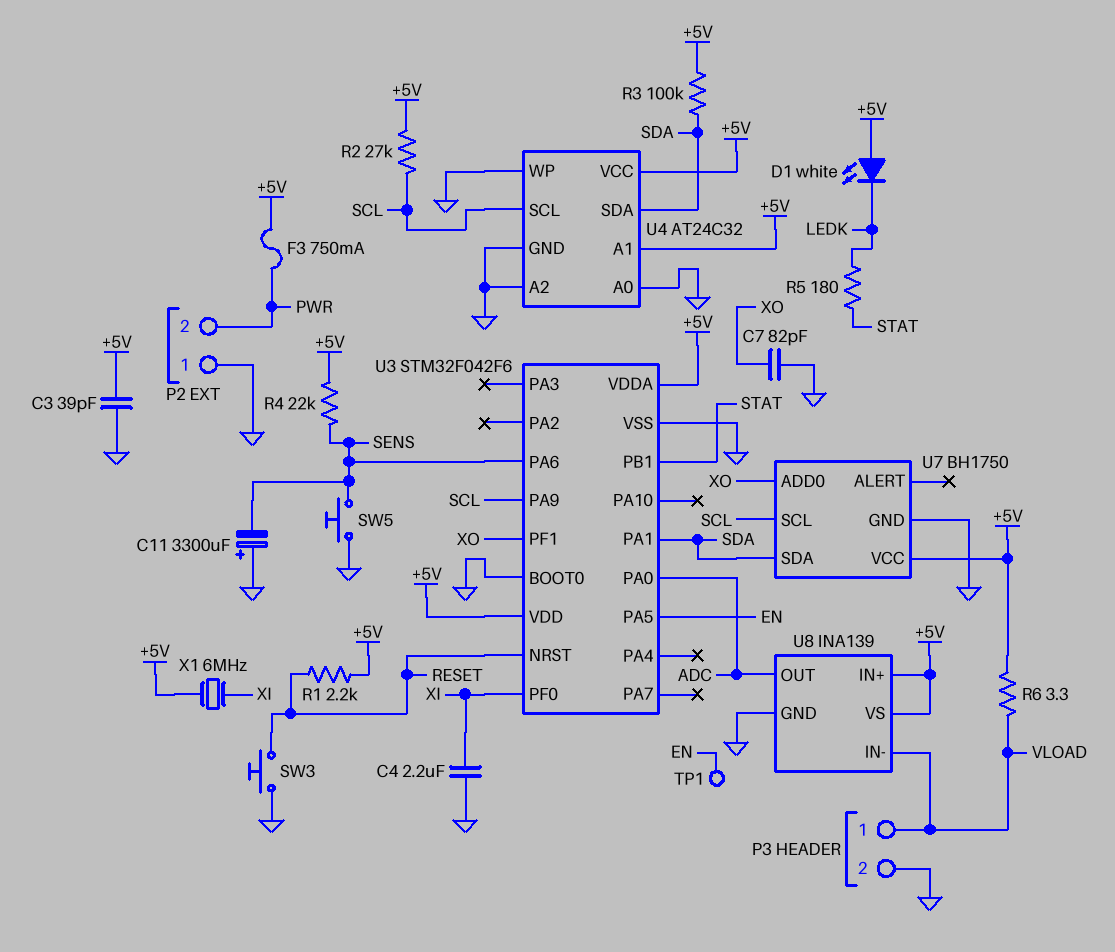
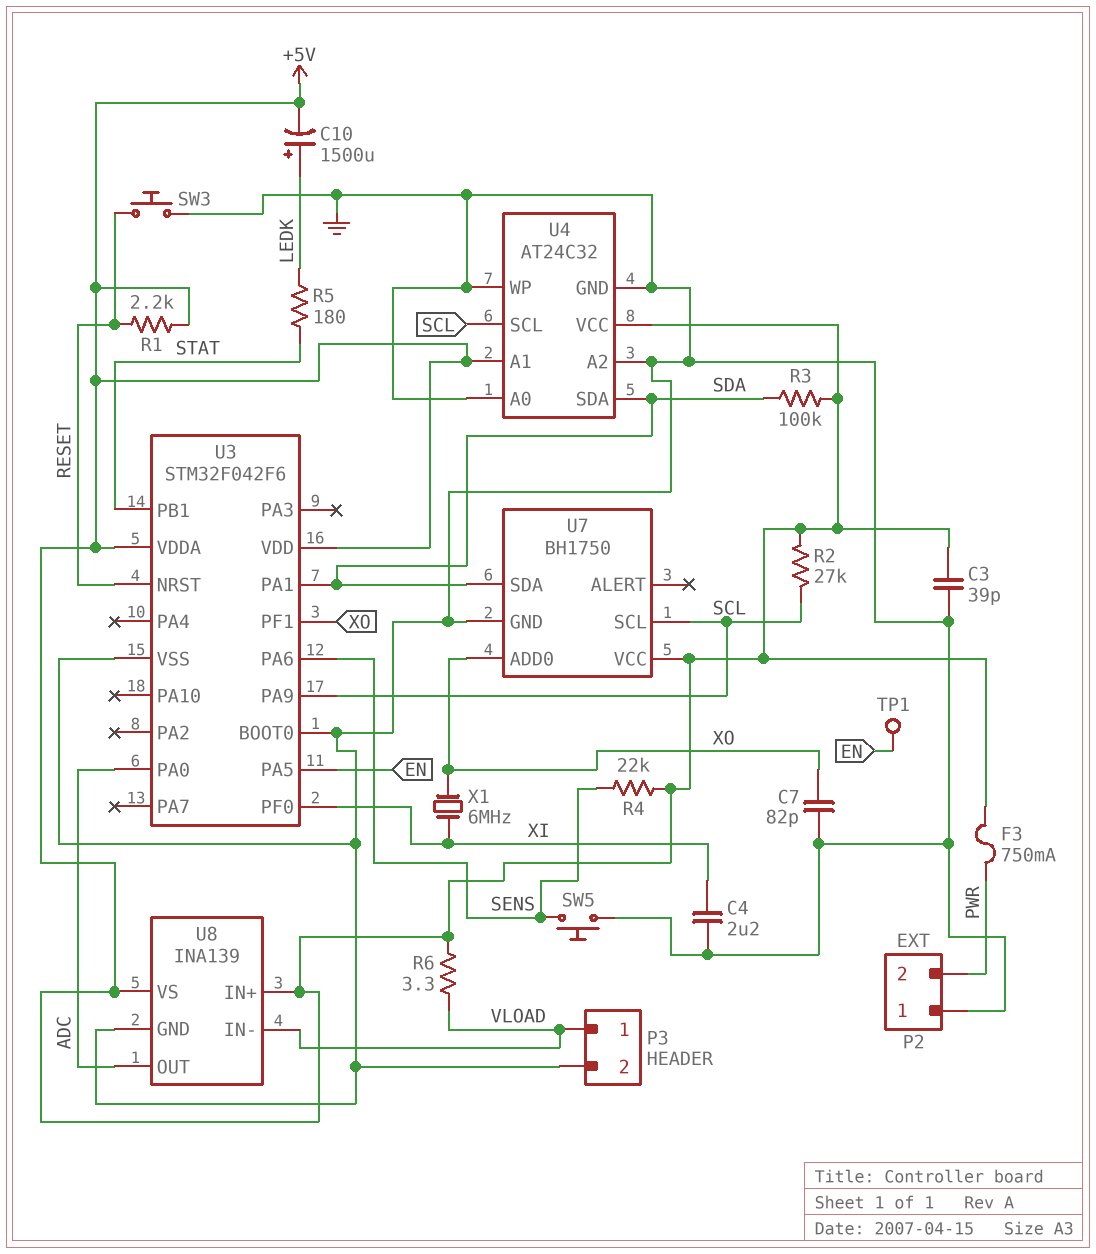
C10: none -> 1500uF (plus LEDK, minus +5V)
C11: 3300uF (plus GND, minus SENS) -> none
D1: LED white (A +5V, K LEDK) -> none
X1: 6MHz (+5V, XI) -> 6MHz (XI, XO)

